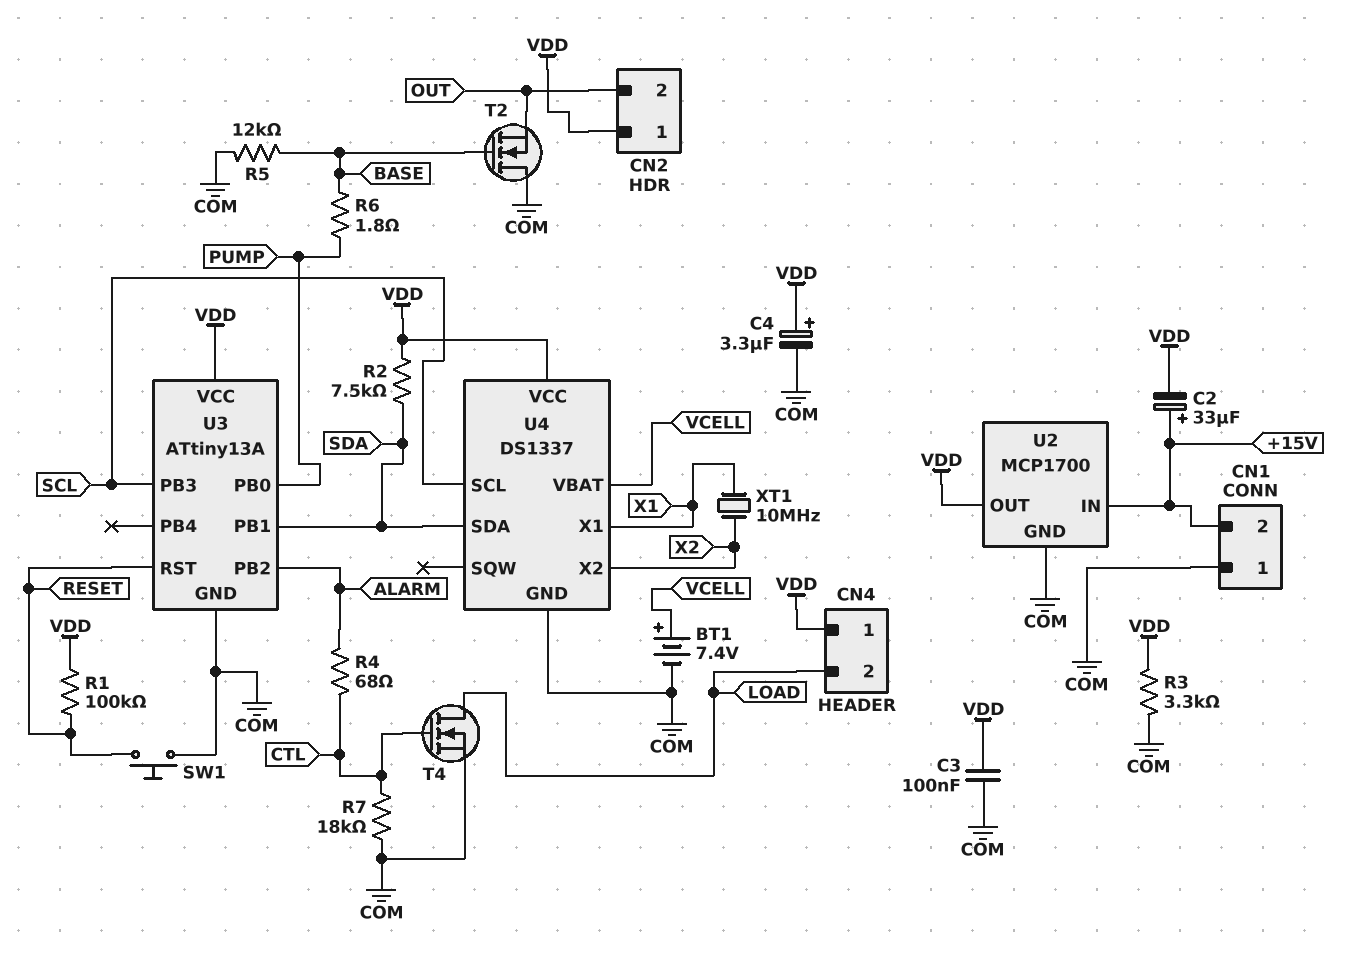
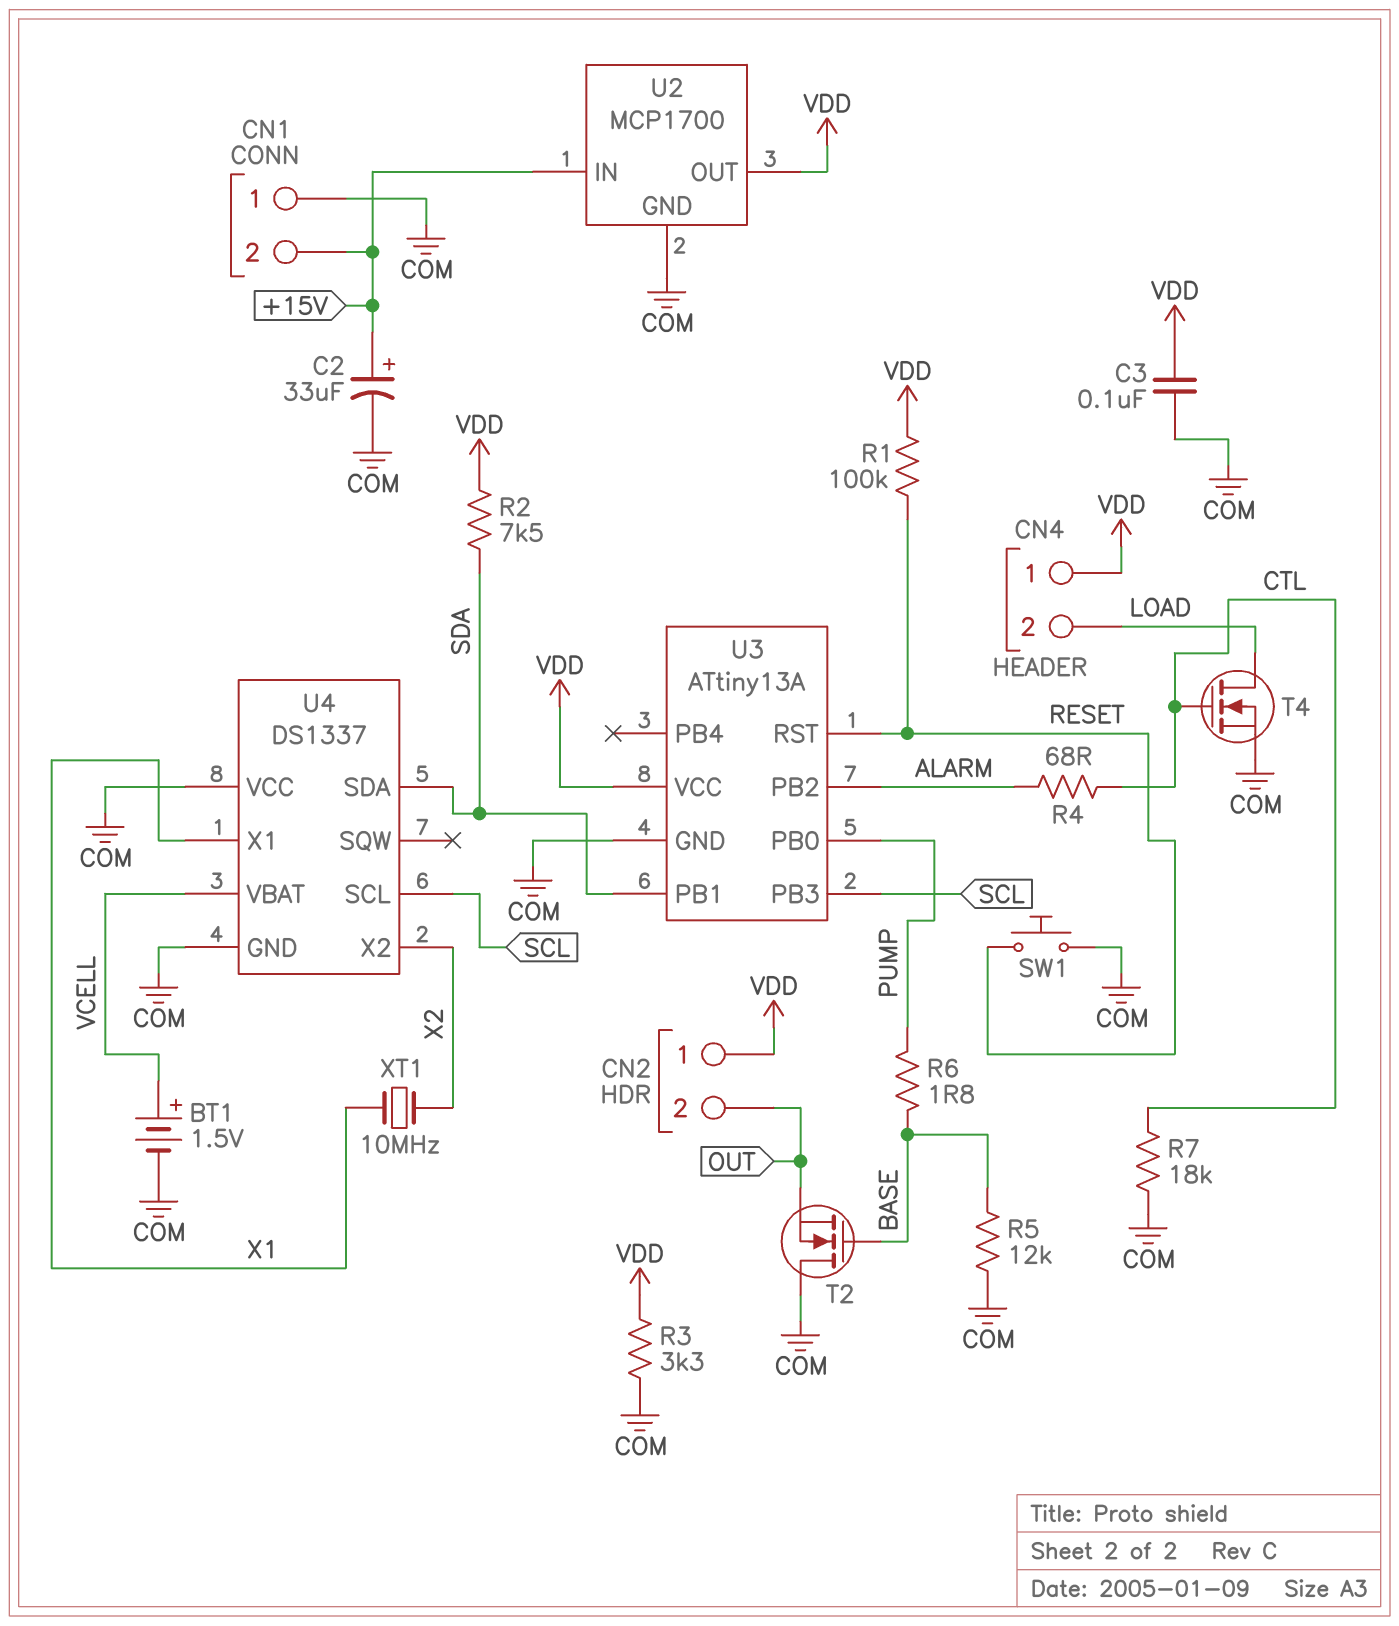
BT1: 7.4V (plus VCELL, minus COM) -> 1.5V (plus VCELL, minus COM)
C2: 33uF (plus +15V, minus VDD) -> 33uF (plus +15V, minus COM)
C4: 3.3uF (plus VDD, minus COM) -> none
U4 pin VCC: VDD -> COM

